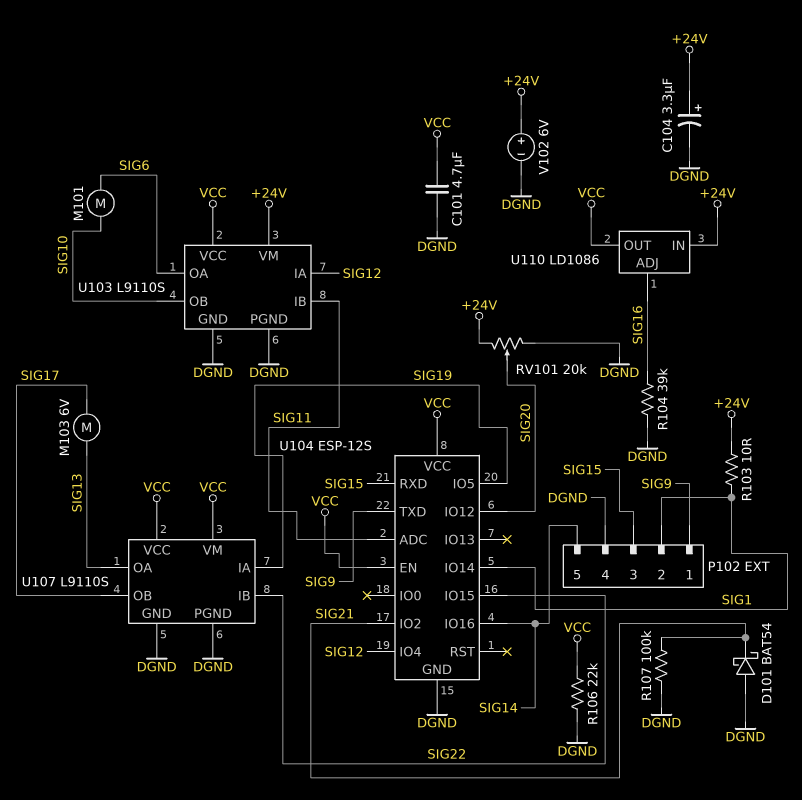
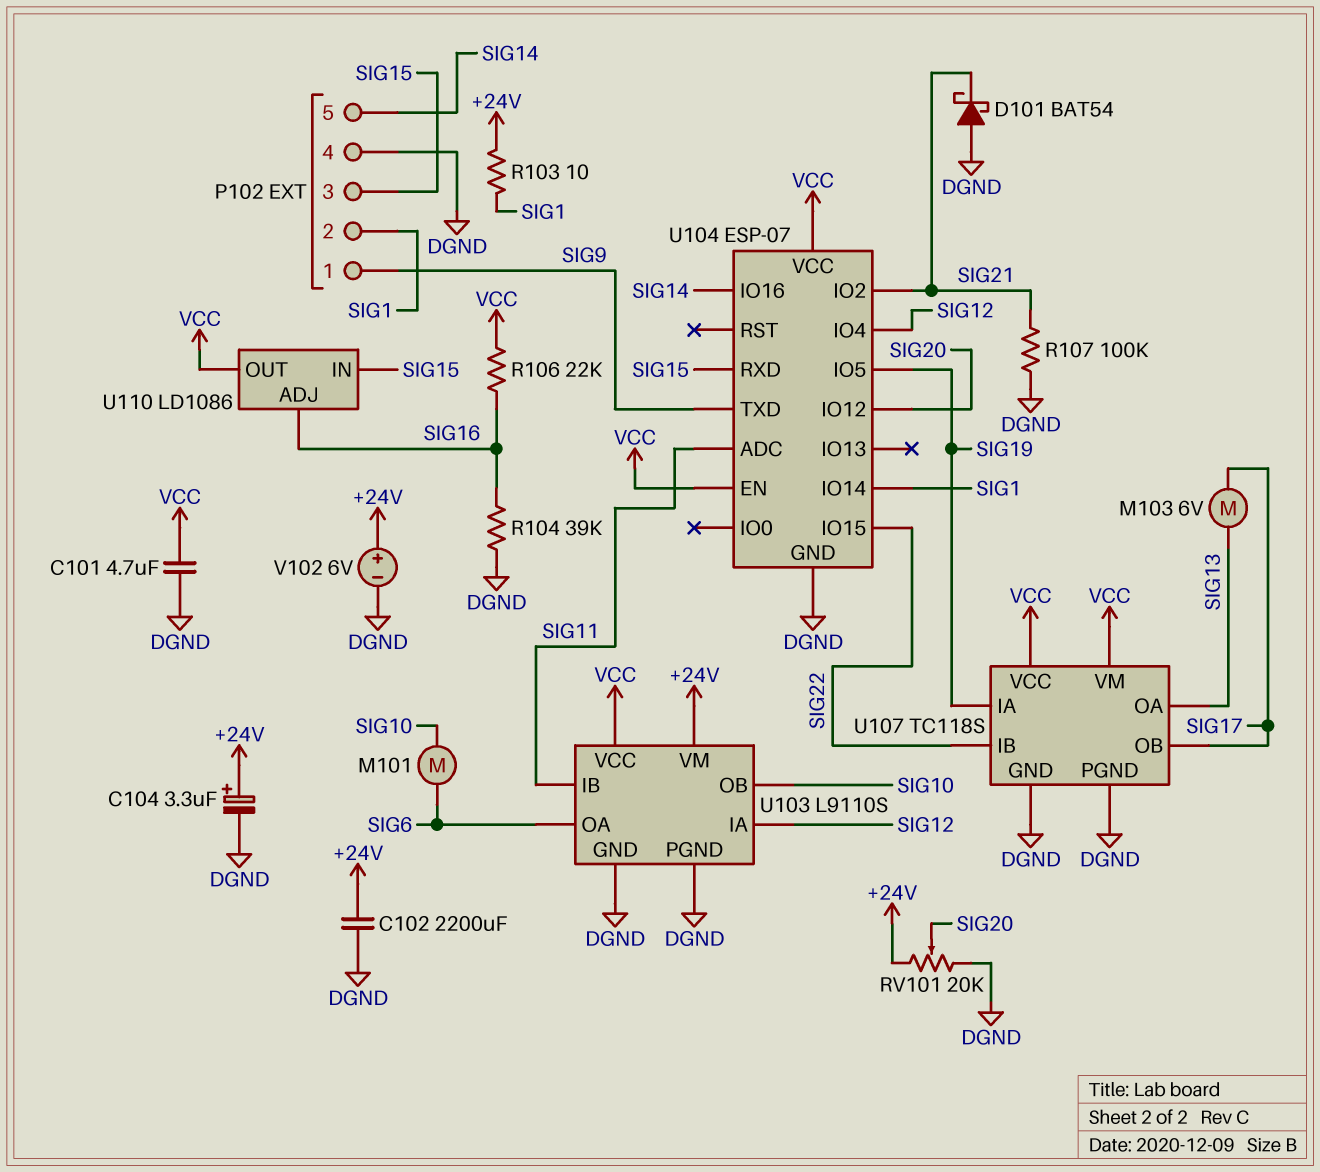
C102: none -> 2200uF (+24V, DGND)
R106: 22k (DGND, VCC) -> 22k (SIG16, VCC)
U104: ESP-12S -> ESP-07
U107: L9110S -> TC118S
U110 pin IN: +24V -> SIG15

